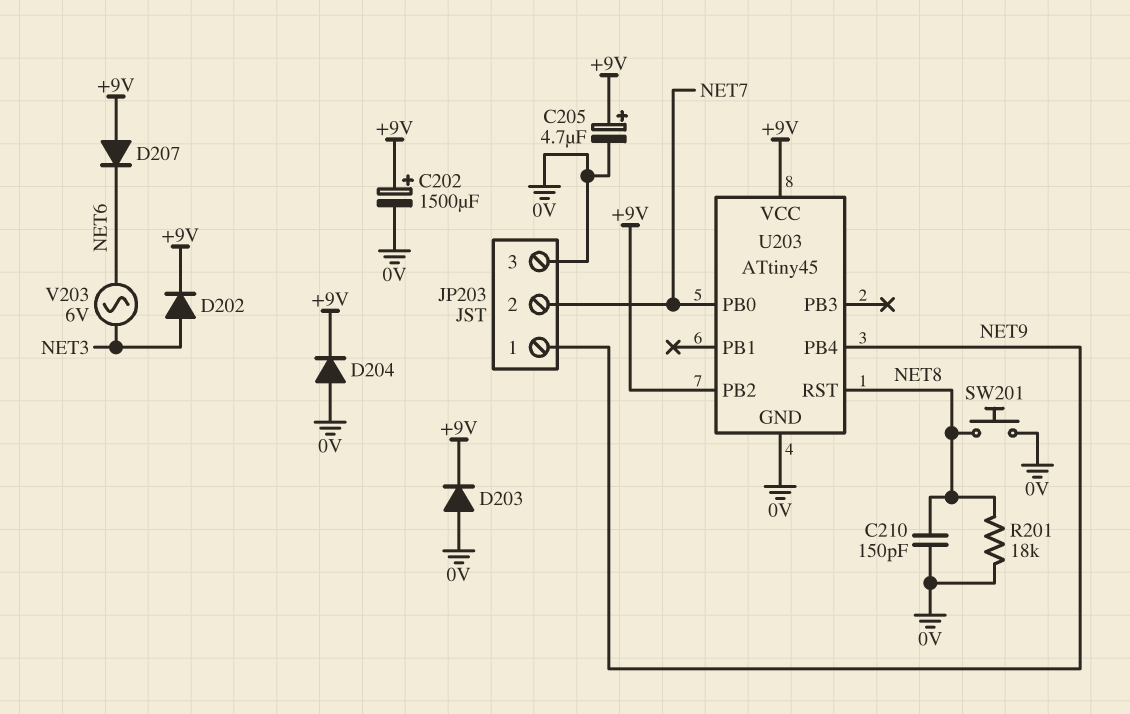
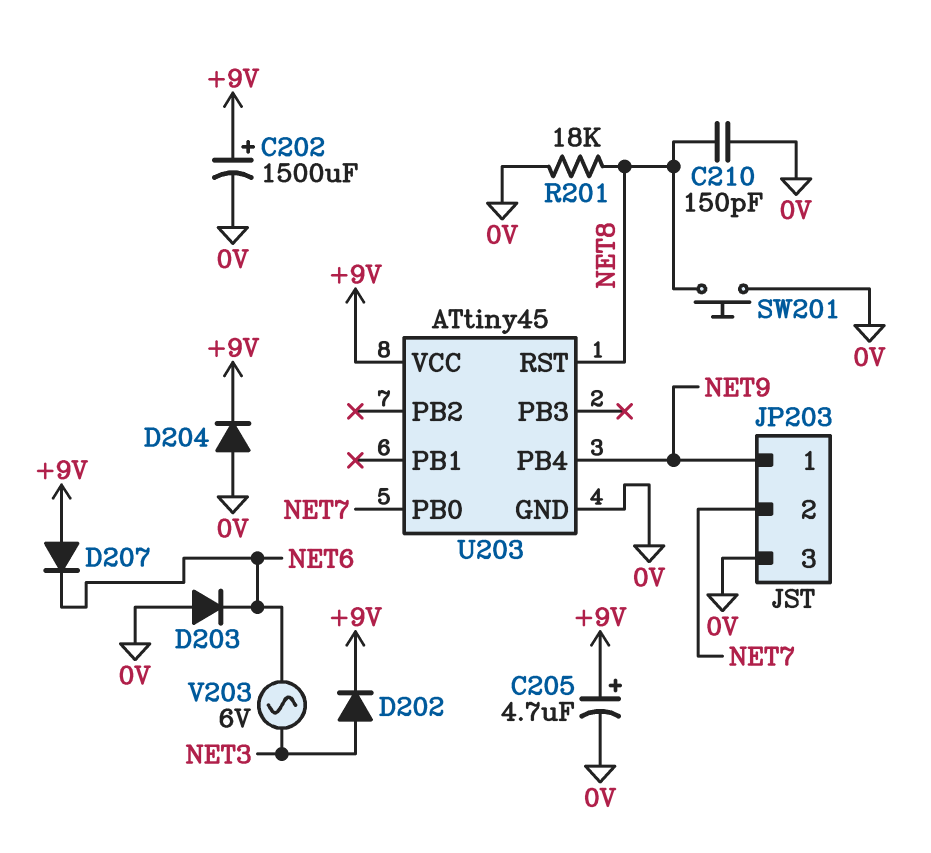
D203: diode (A 0V, K +9V) -> diode (A 0V, K NET6)
U203 pin PB2: +9V -> none

